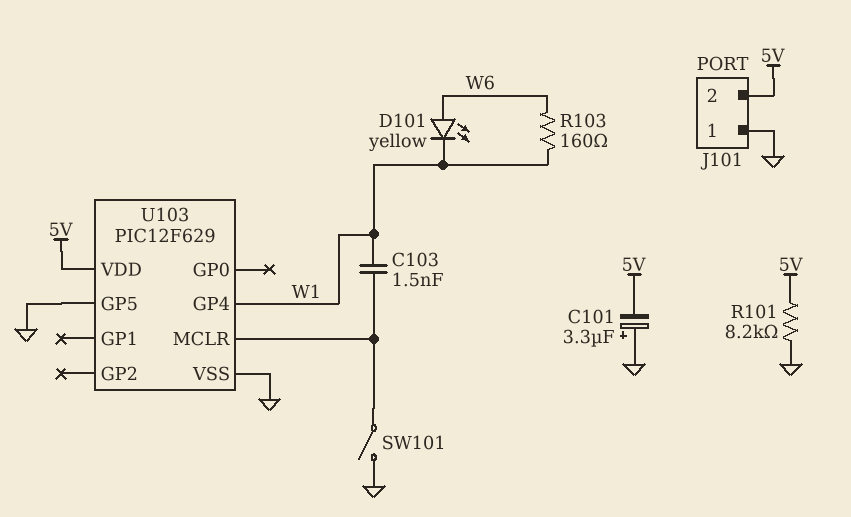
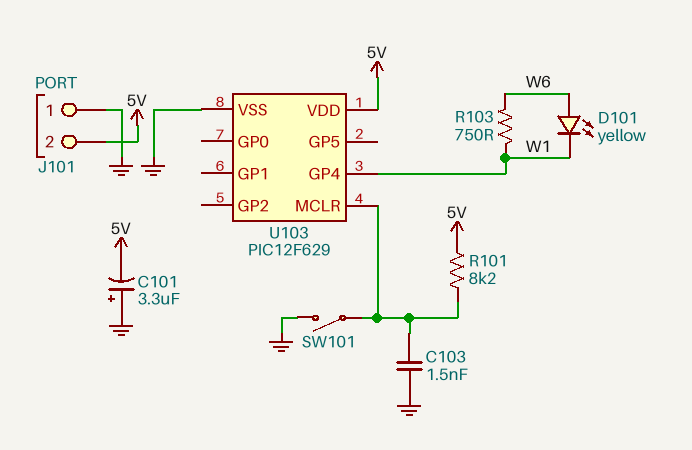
C103: 1.5nF (U103/MCLR, W1) -> 1.5nF (GND, U103/MCLR)
R101: 8.2k (5V, GND) -> 8.2k (5V, U103/MCLR)
R103: 160 (W1, W6) -> 750 (W1, W6)
U103 pin GP5: GND -> none

